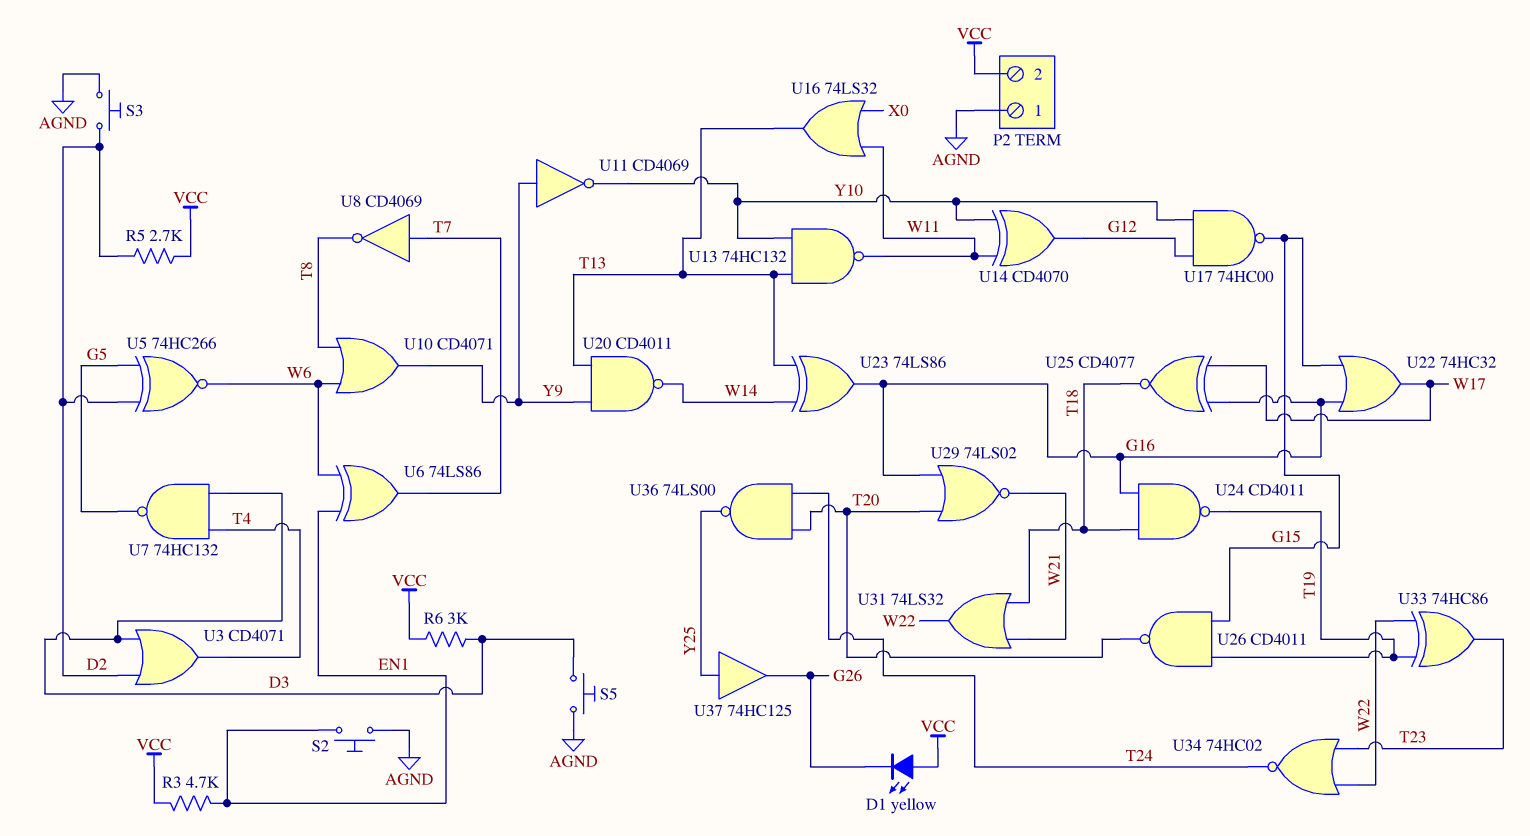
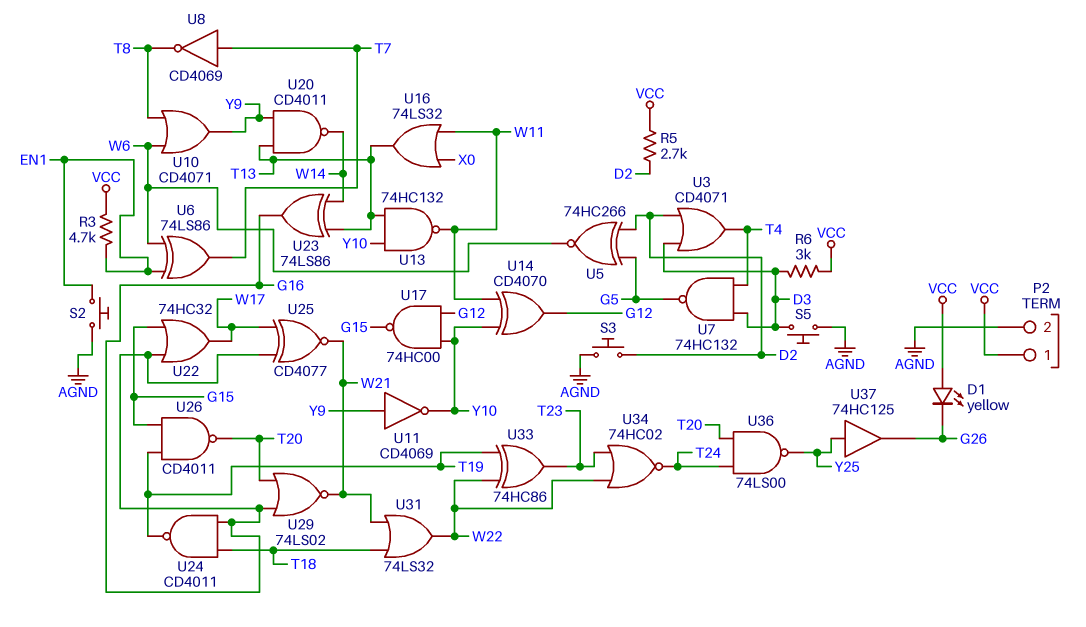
P2 pin 1: AGND -> VCC
P2 pin 2: VCC -> AGND
U25: XNOR CD4077 (in G16, in W17, out T18) -> XNOR CD4077 (in G16, in W17, out W21)

